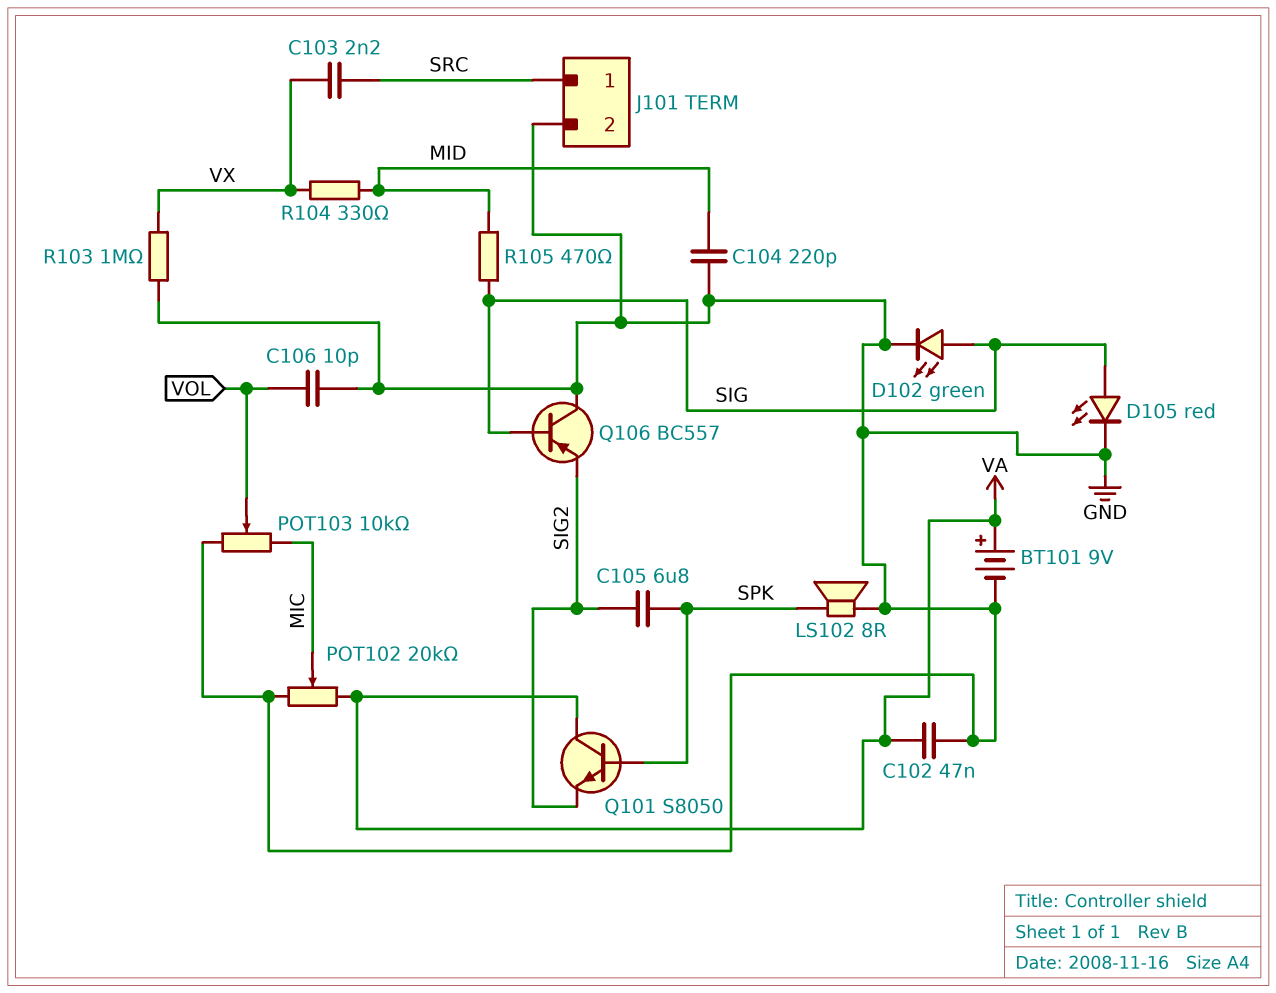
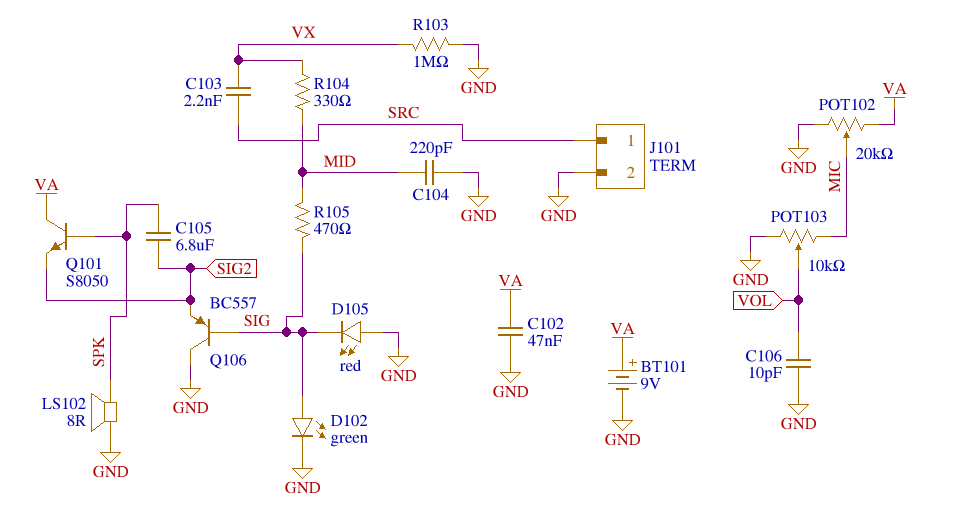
D105: LED red (A SIG, K GND) -> LED red (A GND, K SIG)

